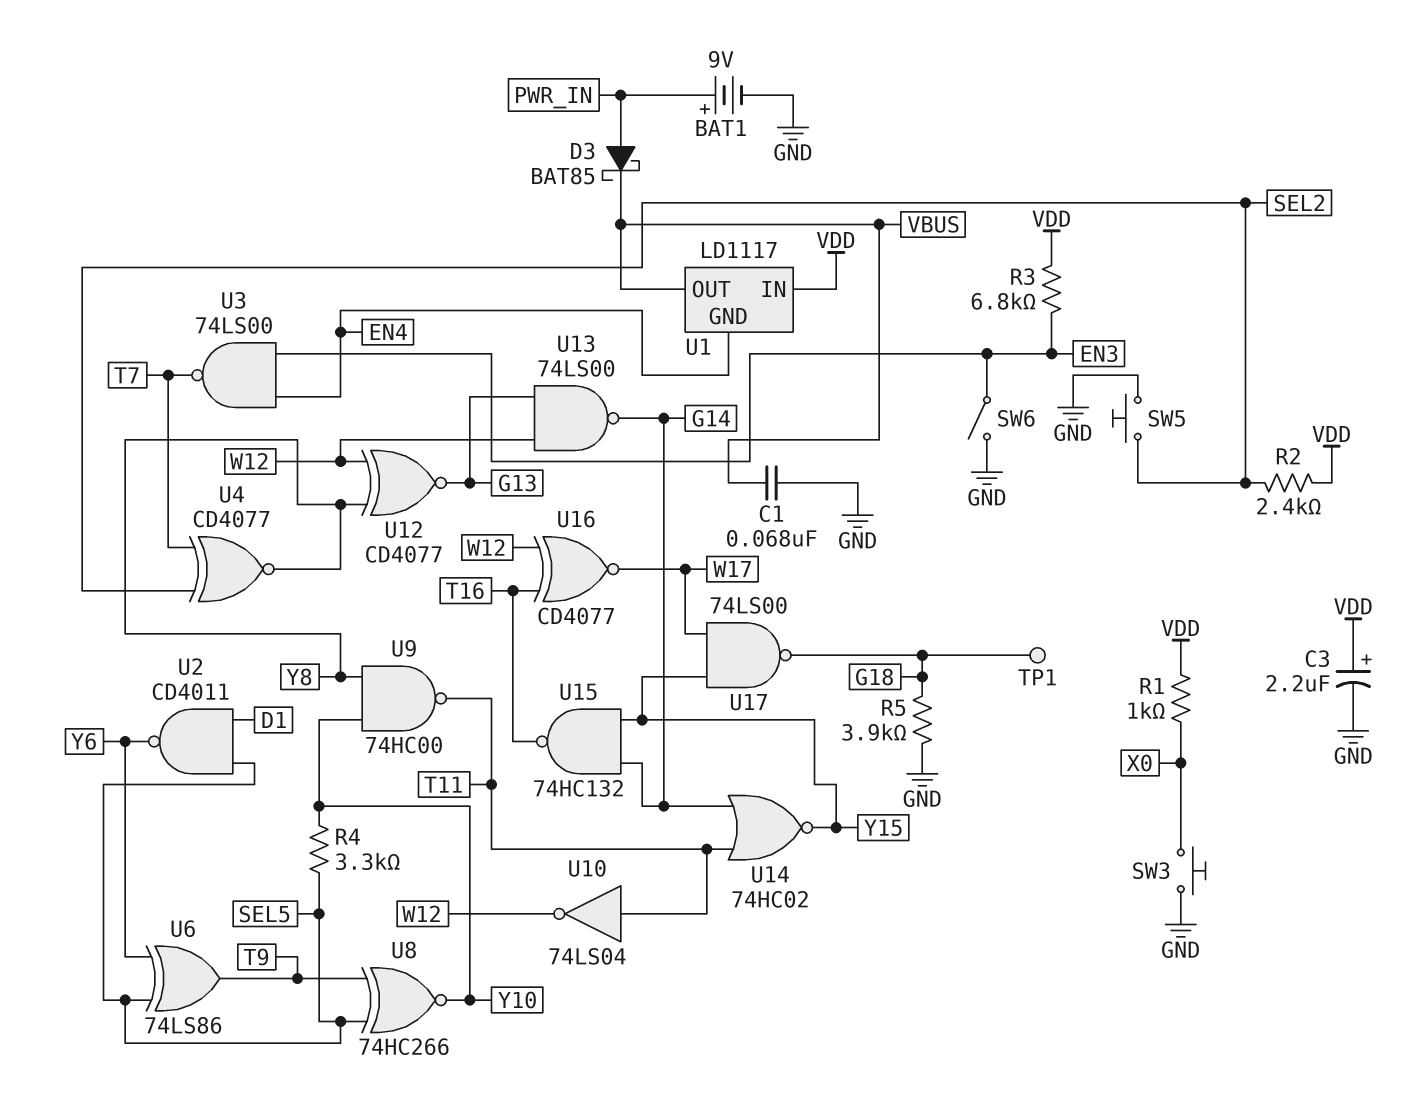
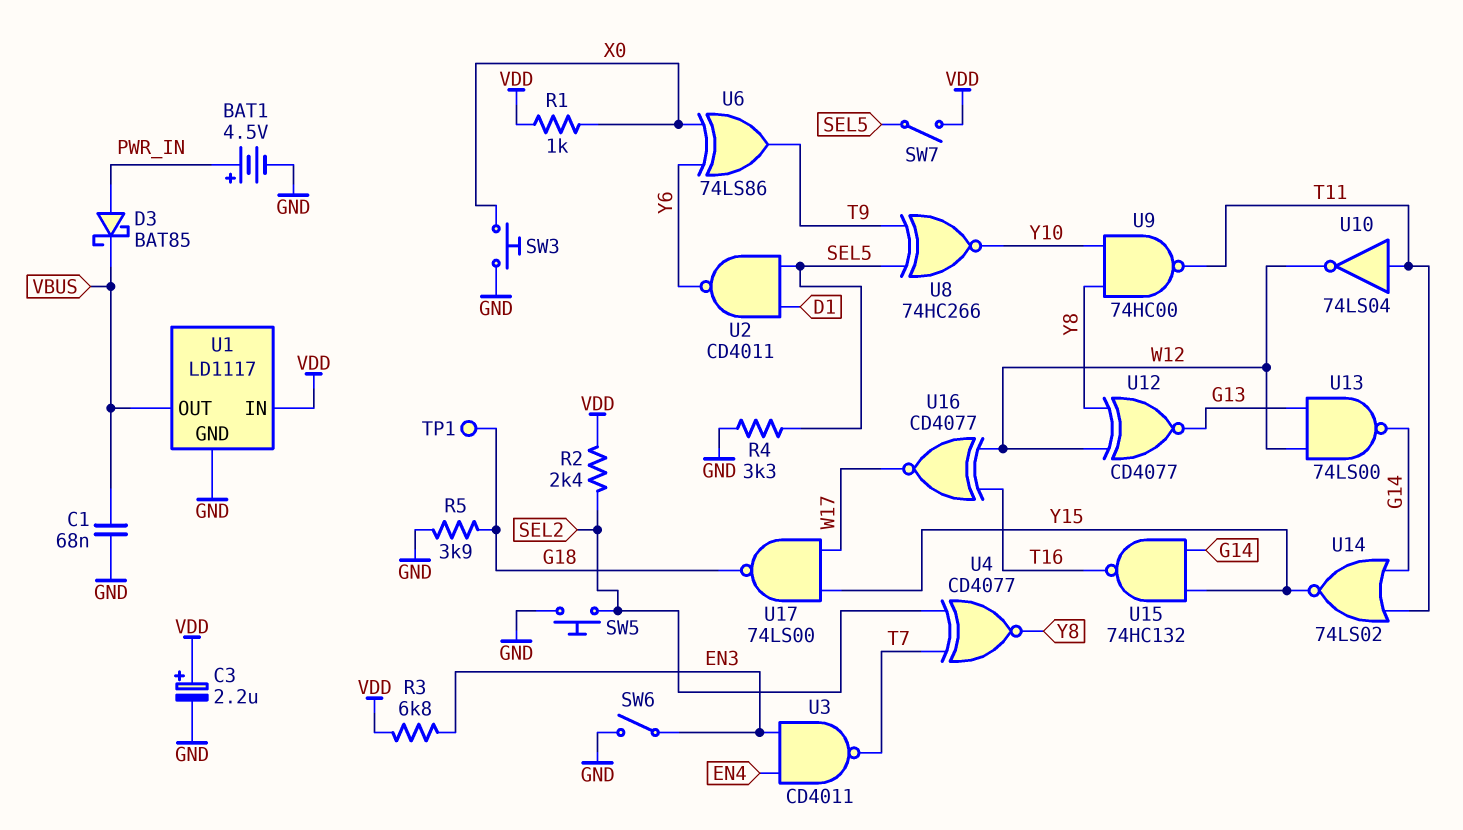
BAT1: 9V (plus PWR_IN, minus GND) -> 4.5V (plus PWR_IN, minus GND)
R4: 3.3k (SEL5, Y10) -> 3.3k (GND, SEL5)
SW7: none -> switch (SEL5, VDD)
U1 pin GND: EN4 -> GND
U3: NAND 74LS00 (in EN3, in EN4, out T7) -> NAND CD4011 (in EN3, in EN4, out T7)
U6: XOR 74LS86 (in SEL5, in Y6, out T9) -> XOR 74LS86 (in X0, in Y6, out T9)
U14: NOR 74HC02 (in G14, in T11, out Y15) -> NOR 74LS02 (in G14, in T11, out Y15)

